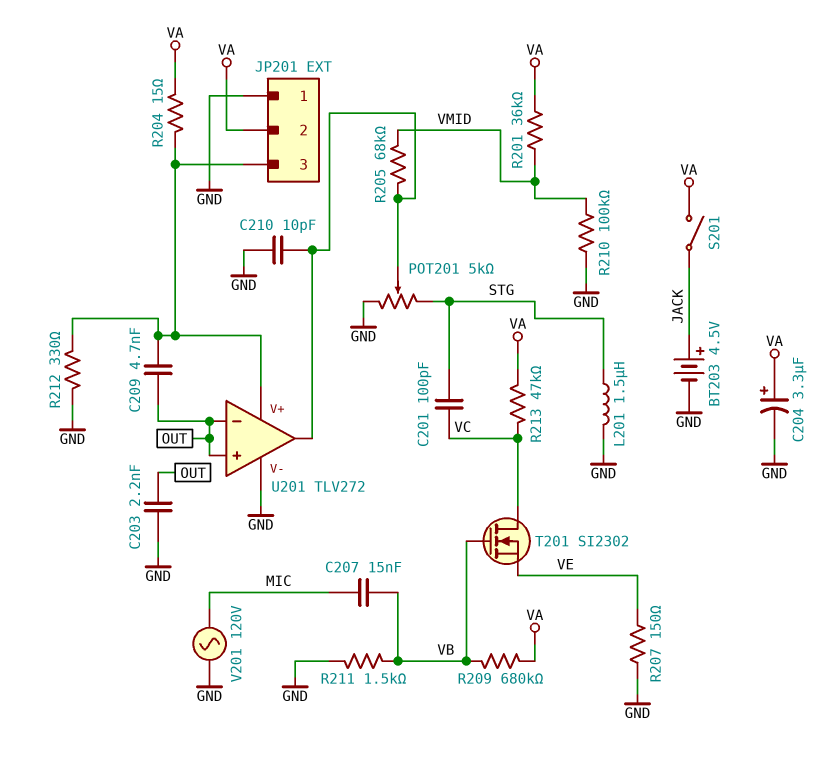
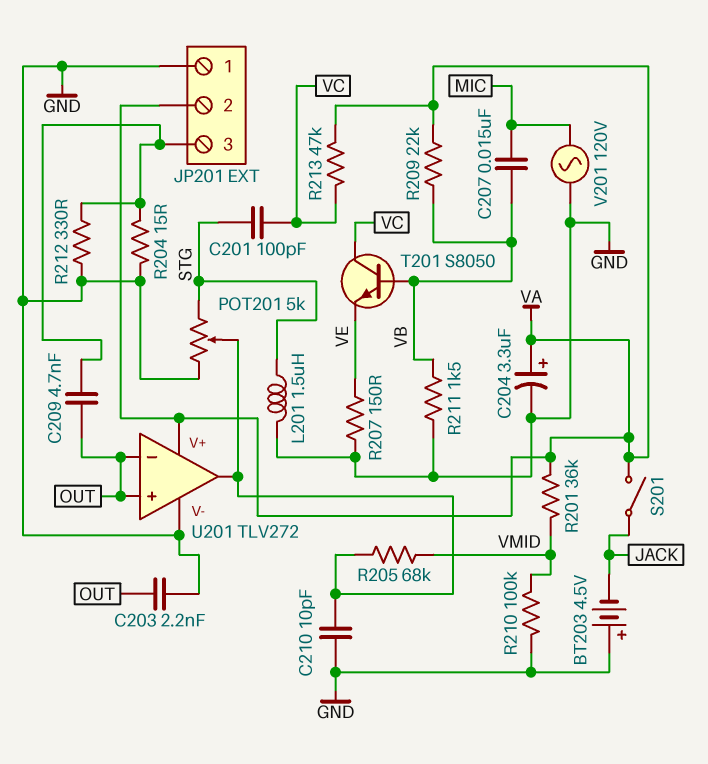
BT203: 4.5V (plus JACK, minus GND) -> 4.5V (plus GND, minus JACK)
R204: 15 (JP201/3, VA) -> 15 (GND, JP201/3)
R209: 680k (VA, VB) -> 22k (VA, VB)
T201: NMOS SI2302 (G VB, D VC, S VE) -> NPN S8050 (B VB, C VC, E VE)
U201 pin V+: JP201/3 -> VA

